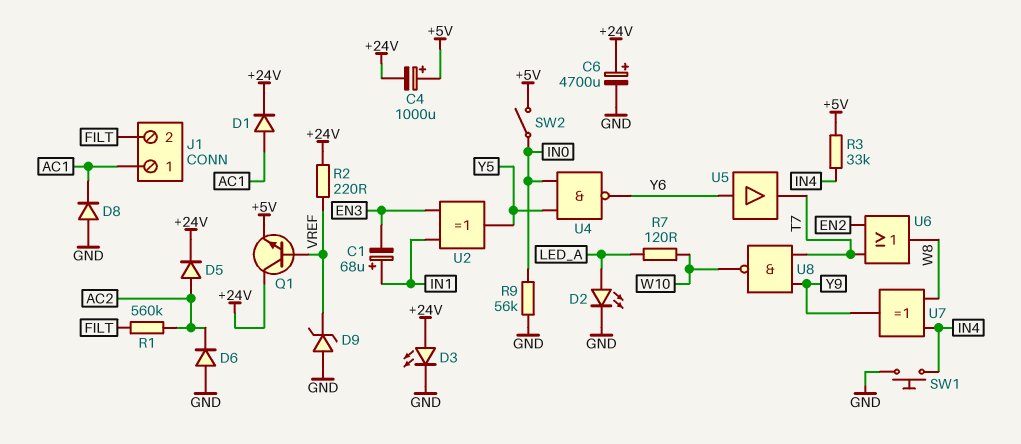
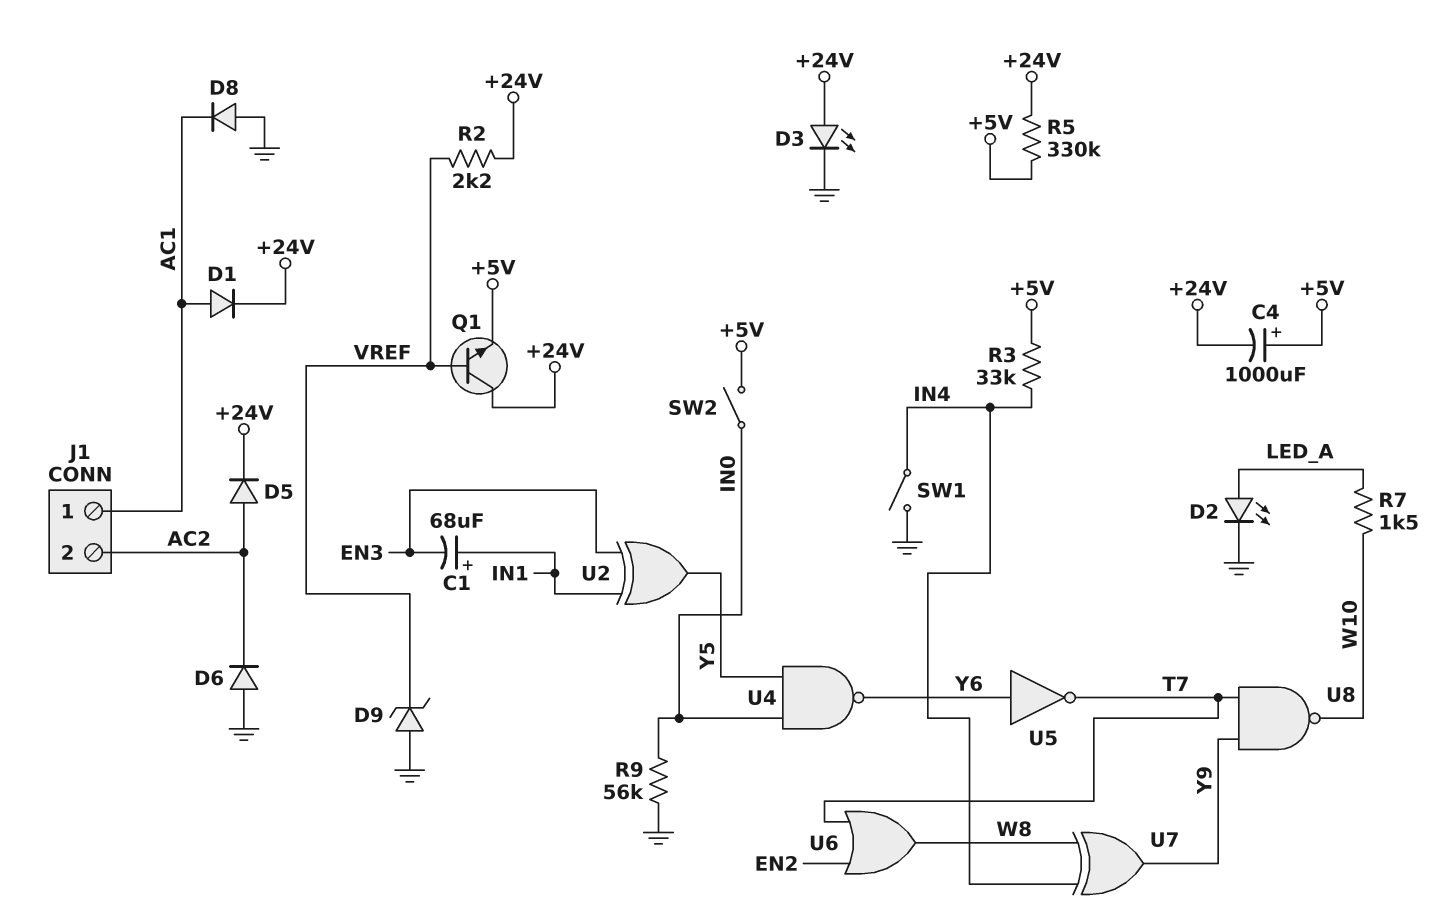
C6: 4700uF (plus +24V, minus GND) -> none
J1 pin 2: FILT -> AC2
R1: 560k (AC2, FILT) -> none
R2: 220 (+24V, VREF) -> 2.2k (+24V, VREF)
R5: none -> 330k (+5V, +24V)
R7: 120 (LED_A, W10) -> 1.5k (LED_A, W10)
SW1: button (GND, IN4) -> switch (GND, IN4)
U5: buffer (in Y6, out T7) -> NOT (in Y6, out T7)

